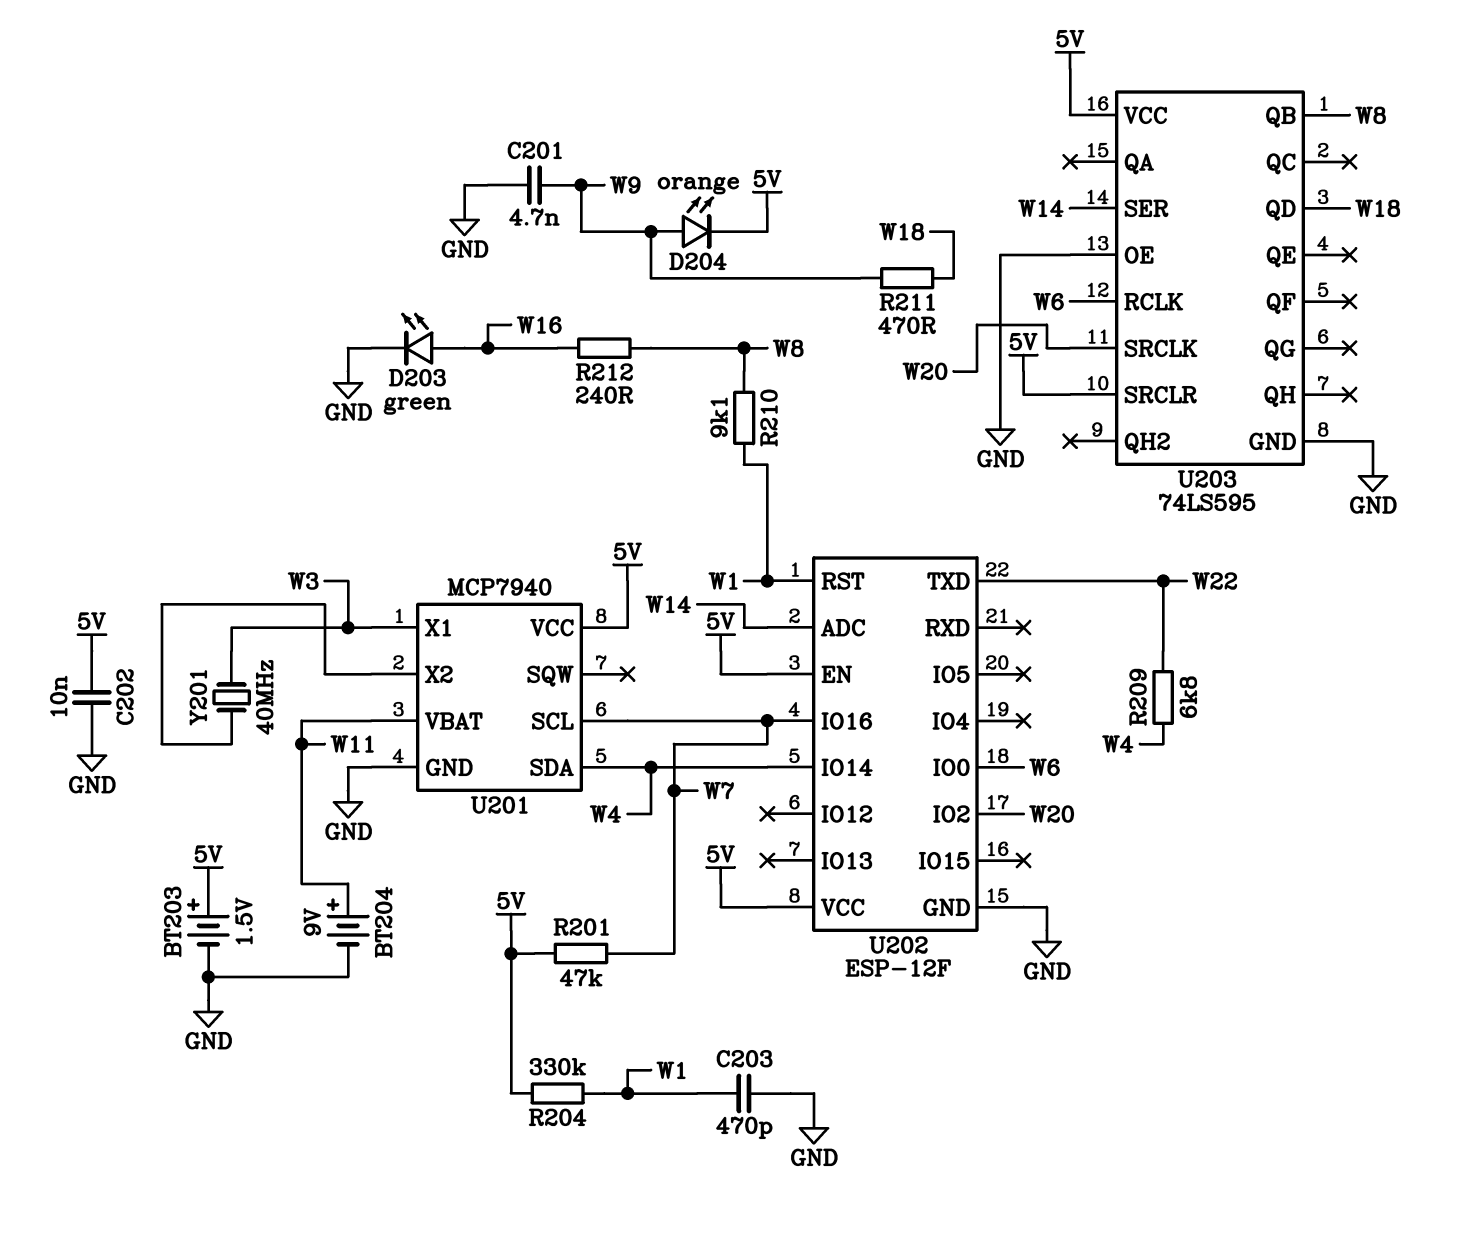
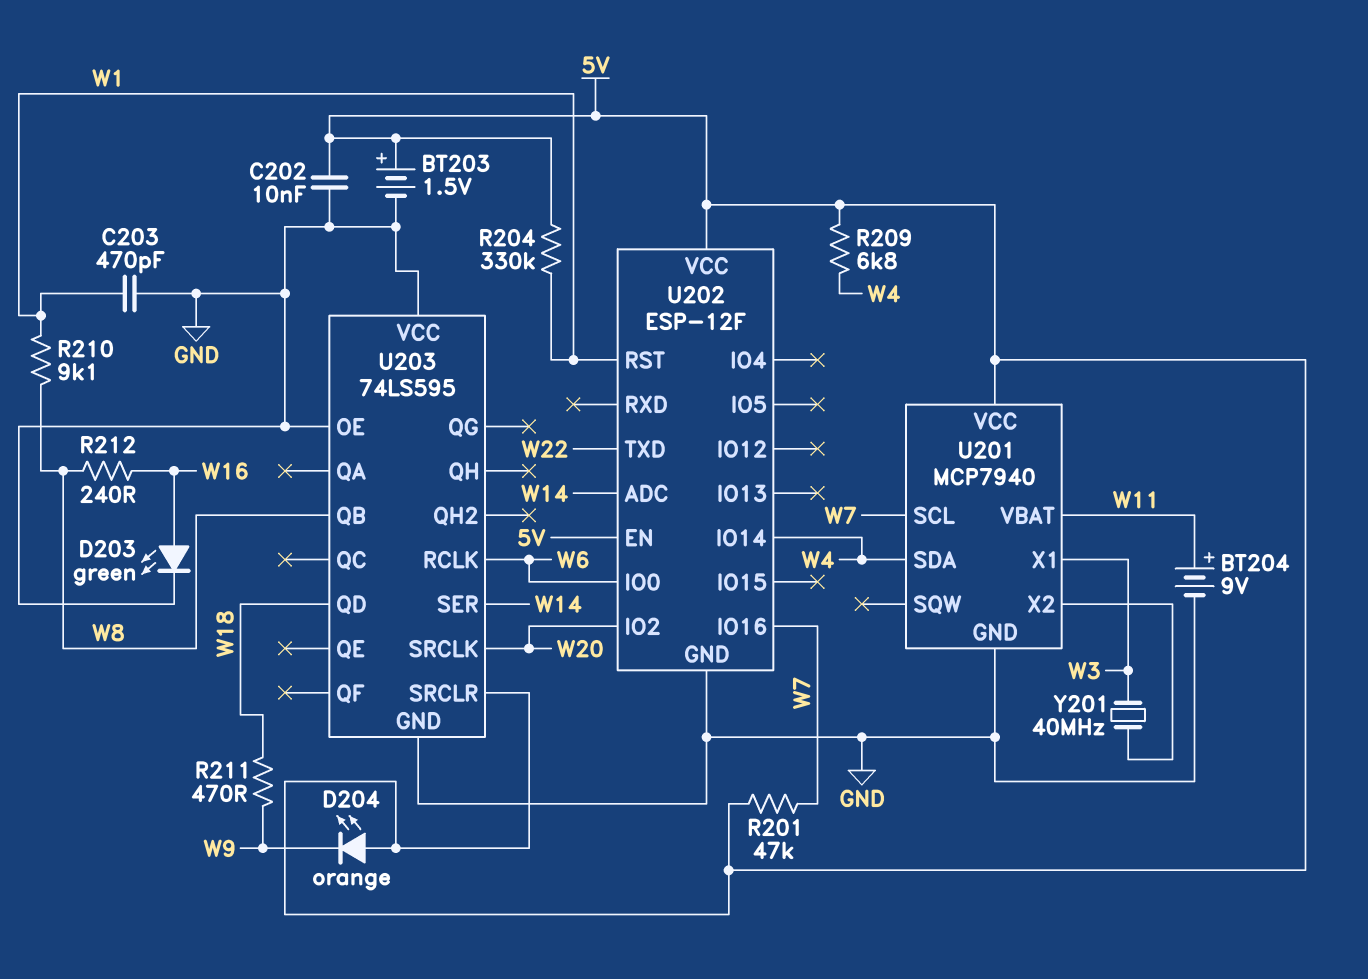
C201: 4.7nF (GND, W9) -> none
D204: LED orange (A W9, K 5V) -> LED orange (A 5V, K W9)
R209: 6.8k (W4, W22) -> 6.8k (5V, W4)
U203 pin VCC: 5V -> GND

